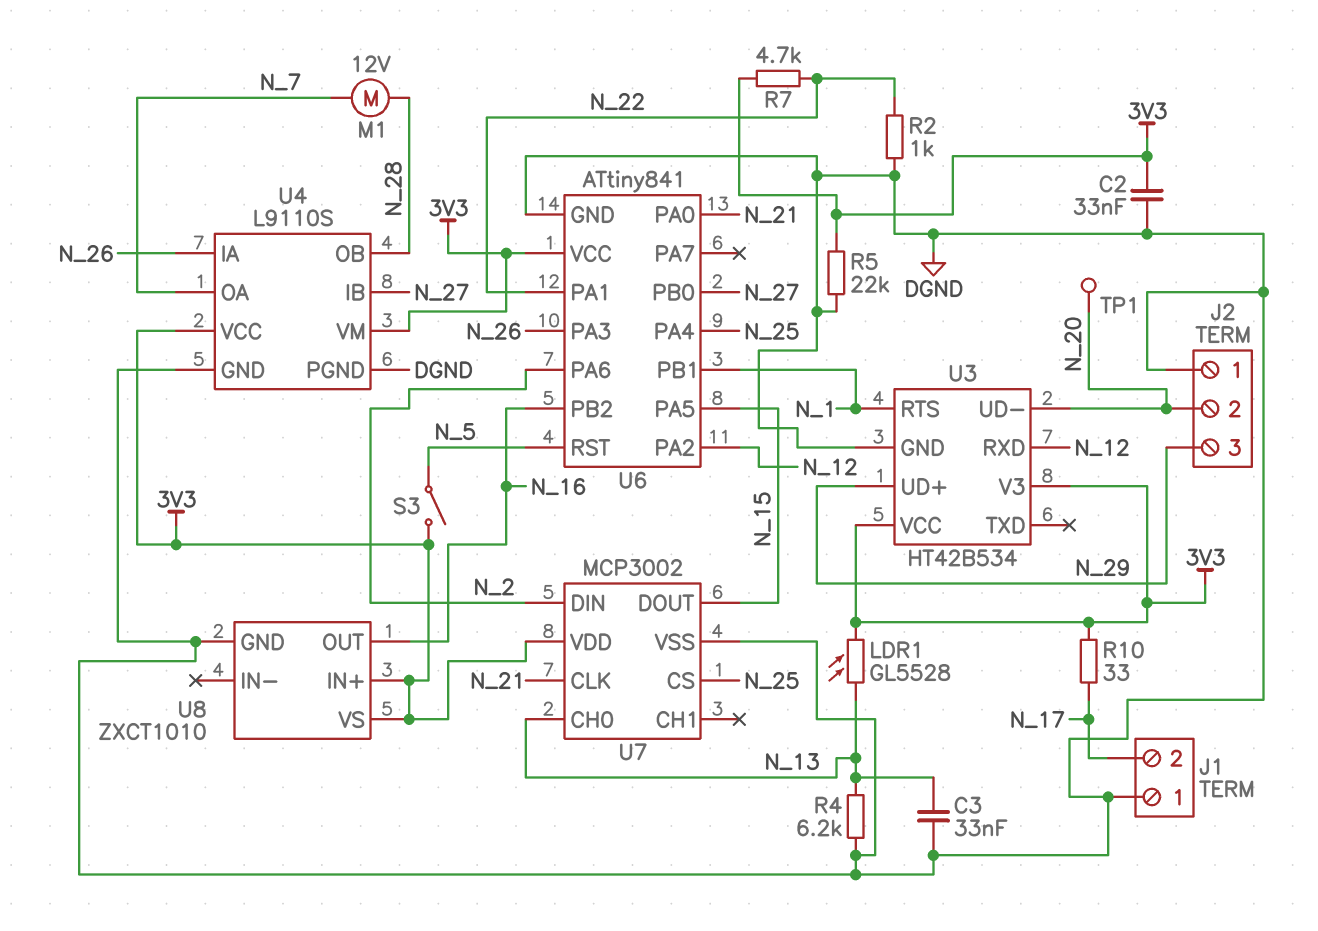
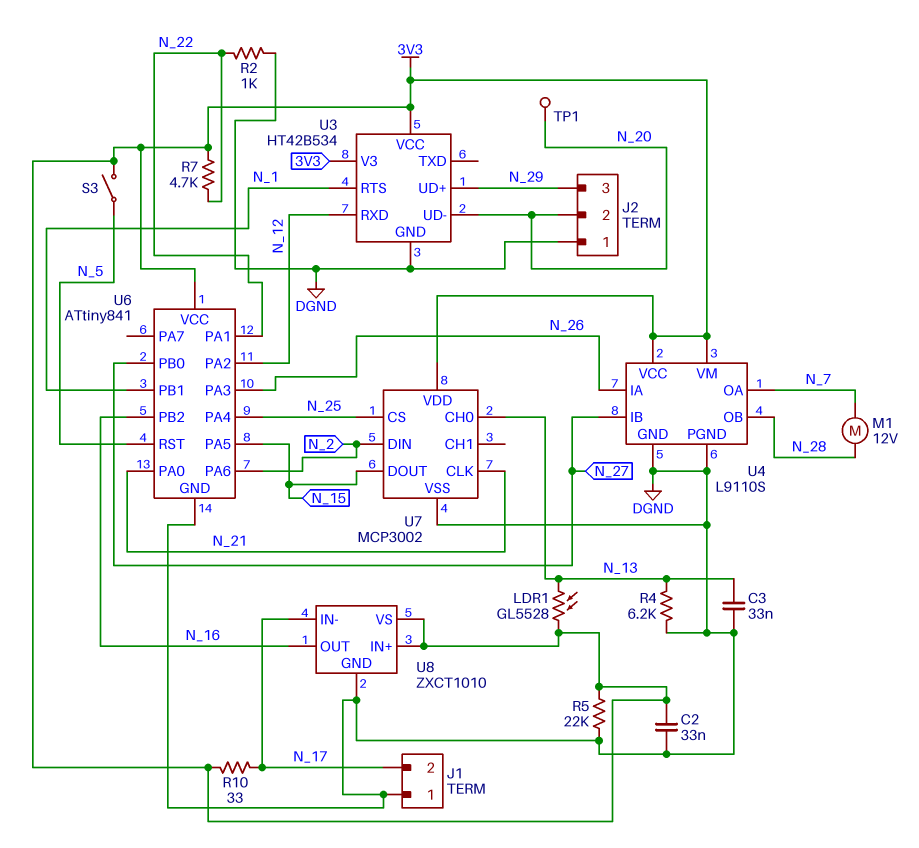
U8 pin IN-: none -> N_17

